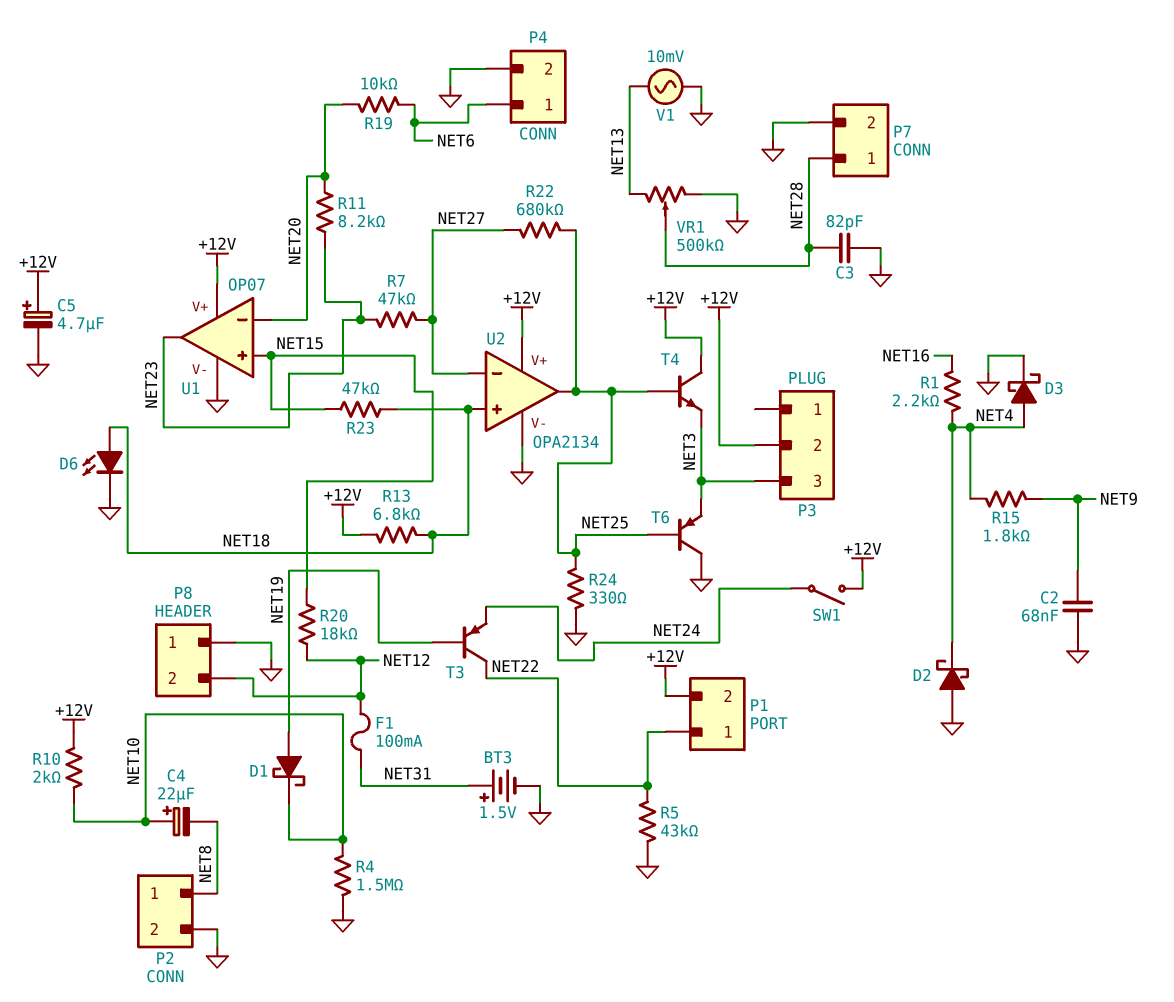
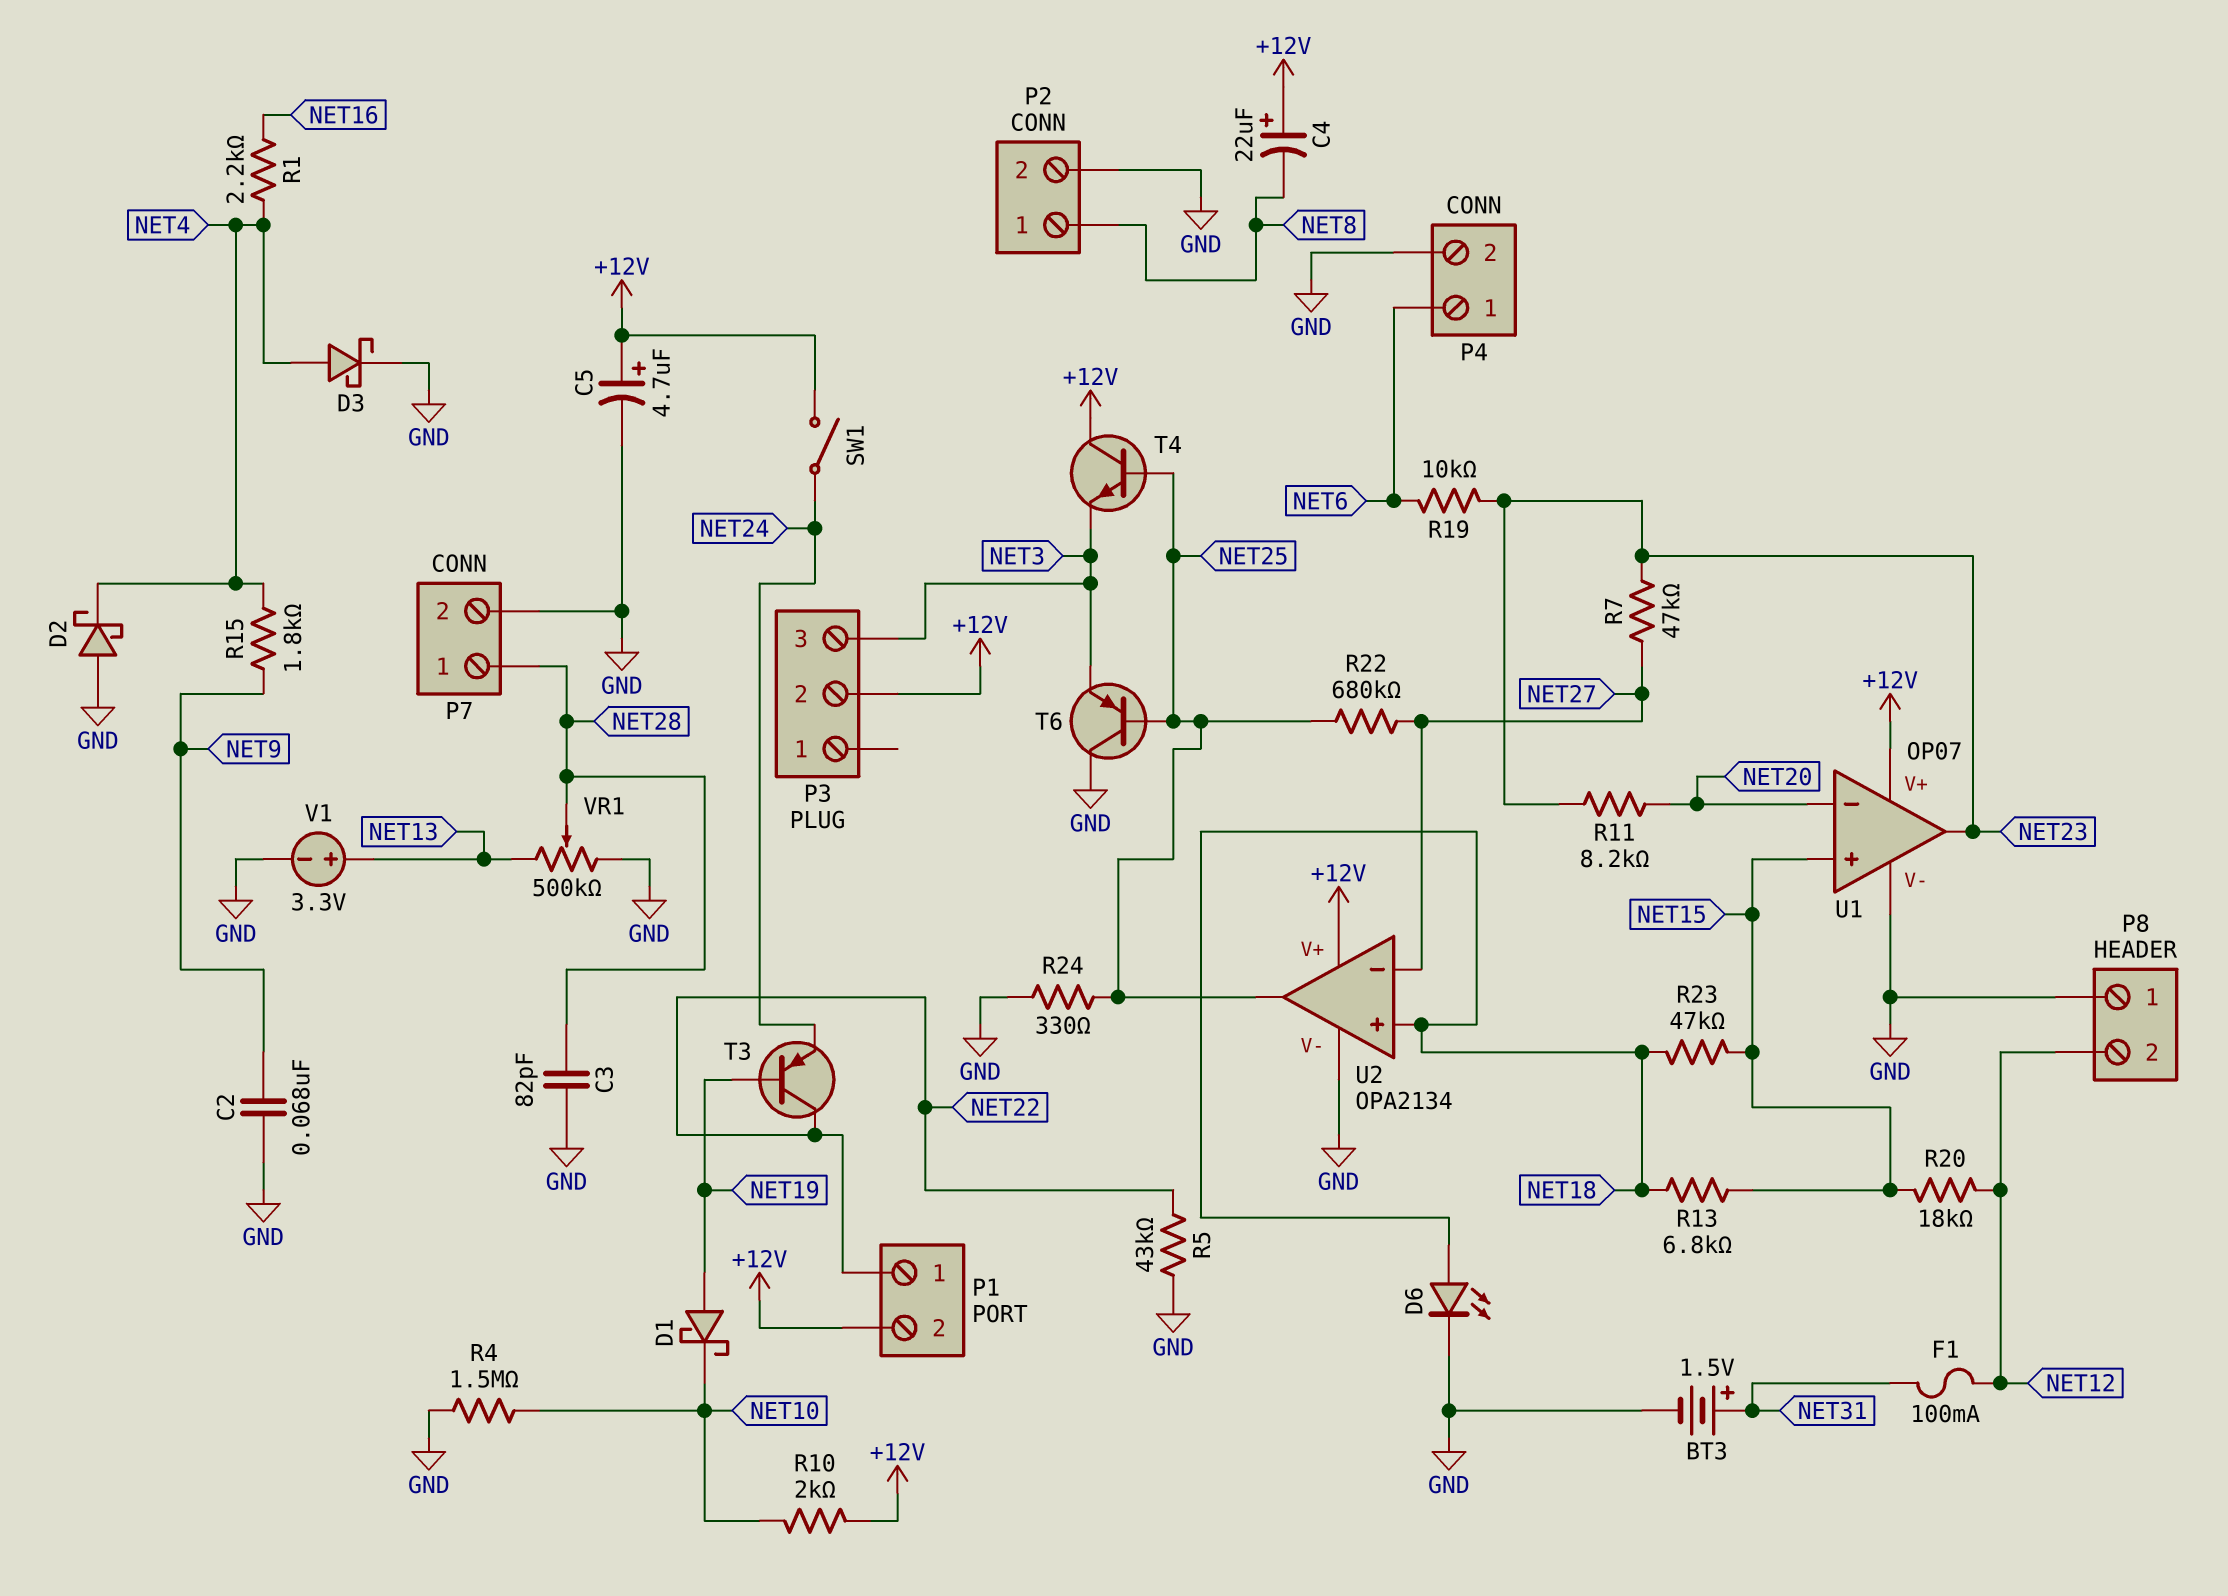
C4: 22uF (plus NET10, minus NET8) -> 22uF (plus +12V, minus NET8)
R13: 6.8k (+12V, NET18) -> 6.8k (NET15, NET18)
R19: 10k (NET6, NET20) -> 10k (NET6, NET23)
V1: AC 10mV (GND, NET13) -> 3.3V (plus NET13, minus GND)

